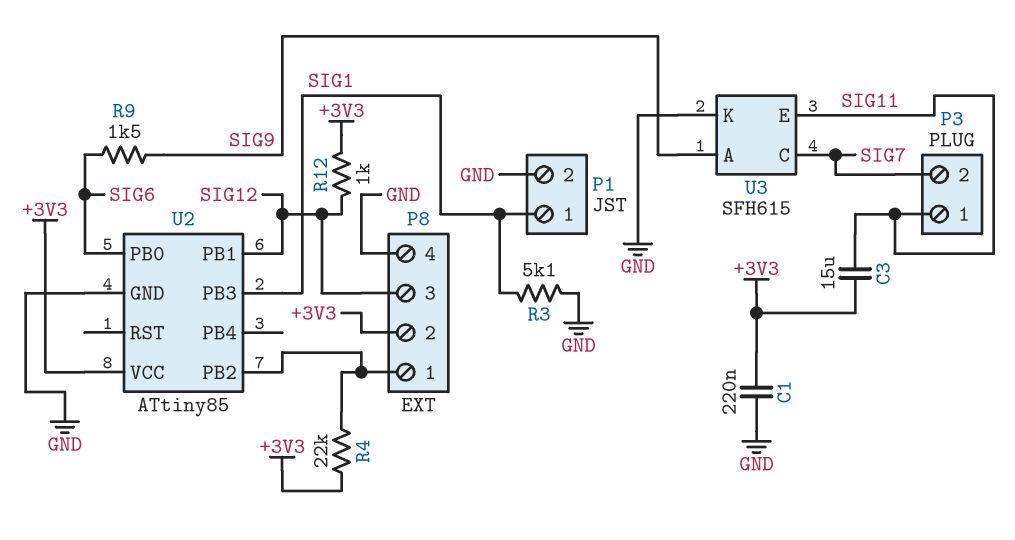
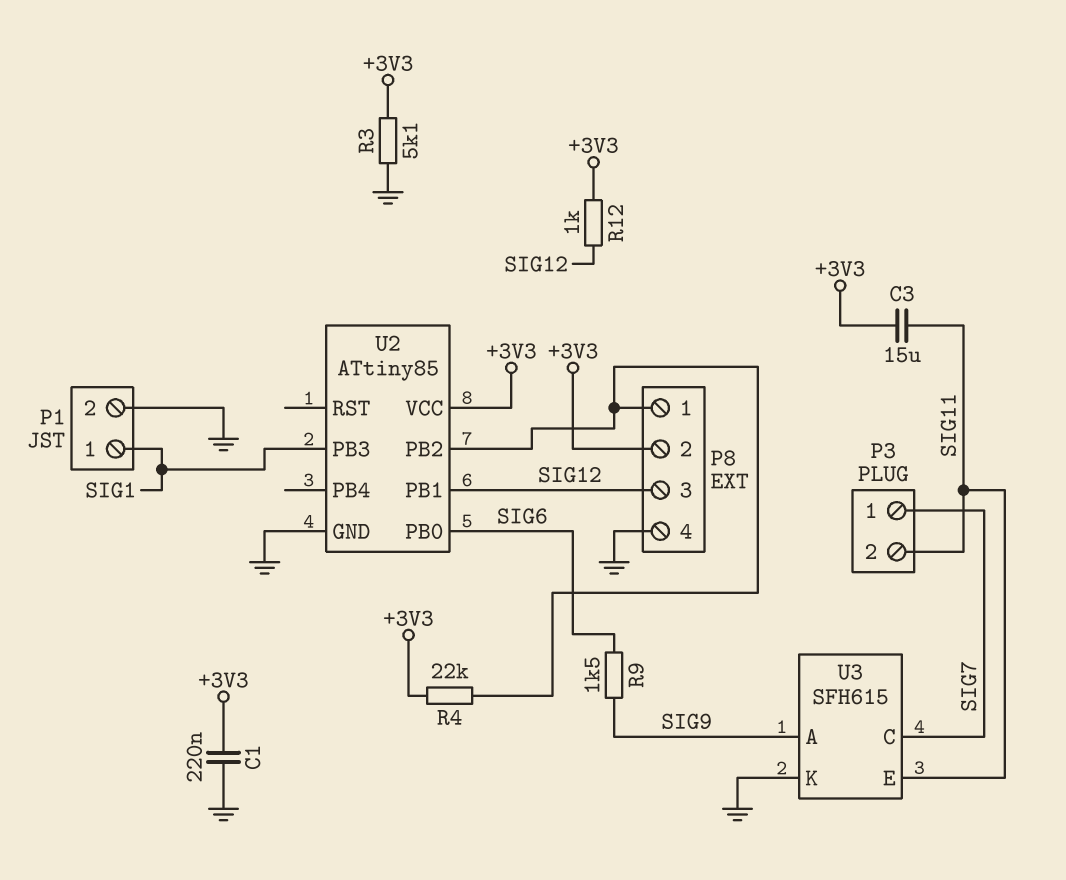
P3 pin 1: SIG11 -> SIG7
P3 pin 2: SIG7 -> SIG11
R3: 5.1k (GND, SIG1) -> 5.1k (+3V3, GND)

